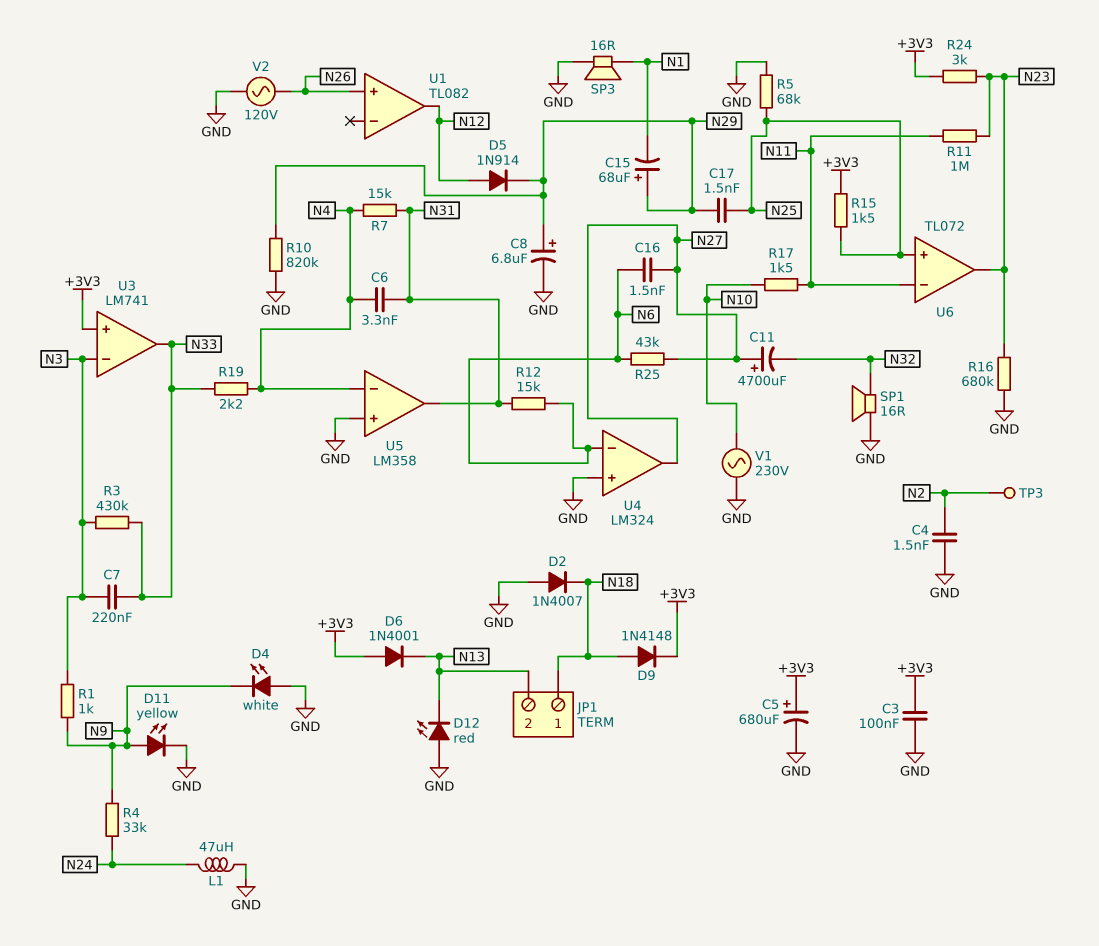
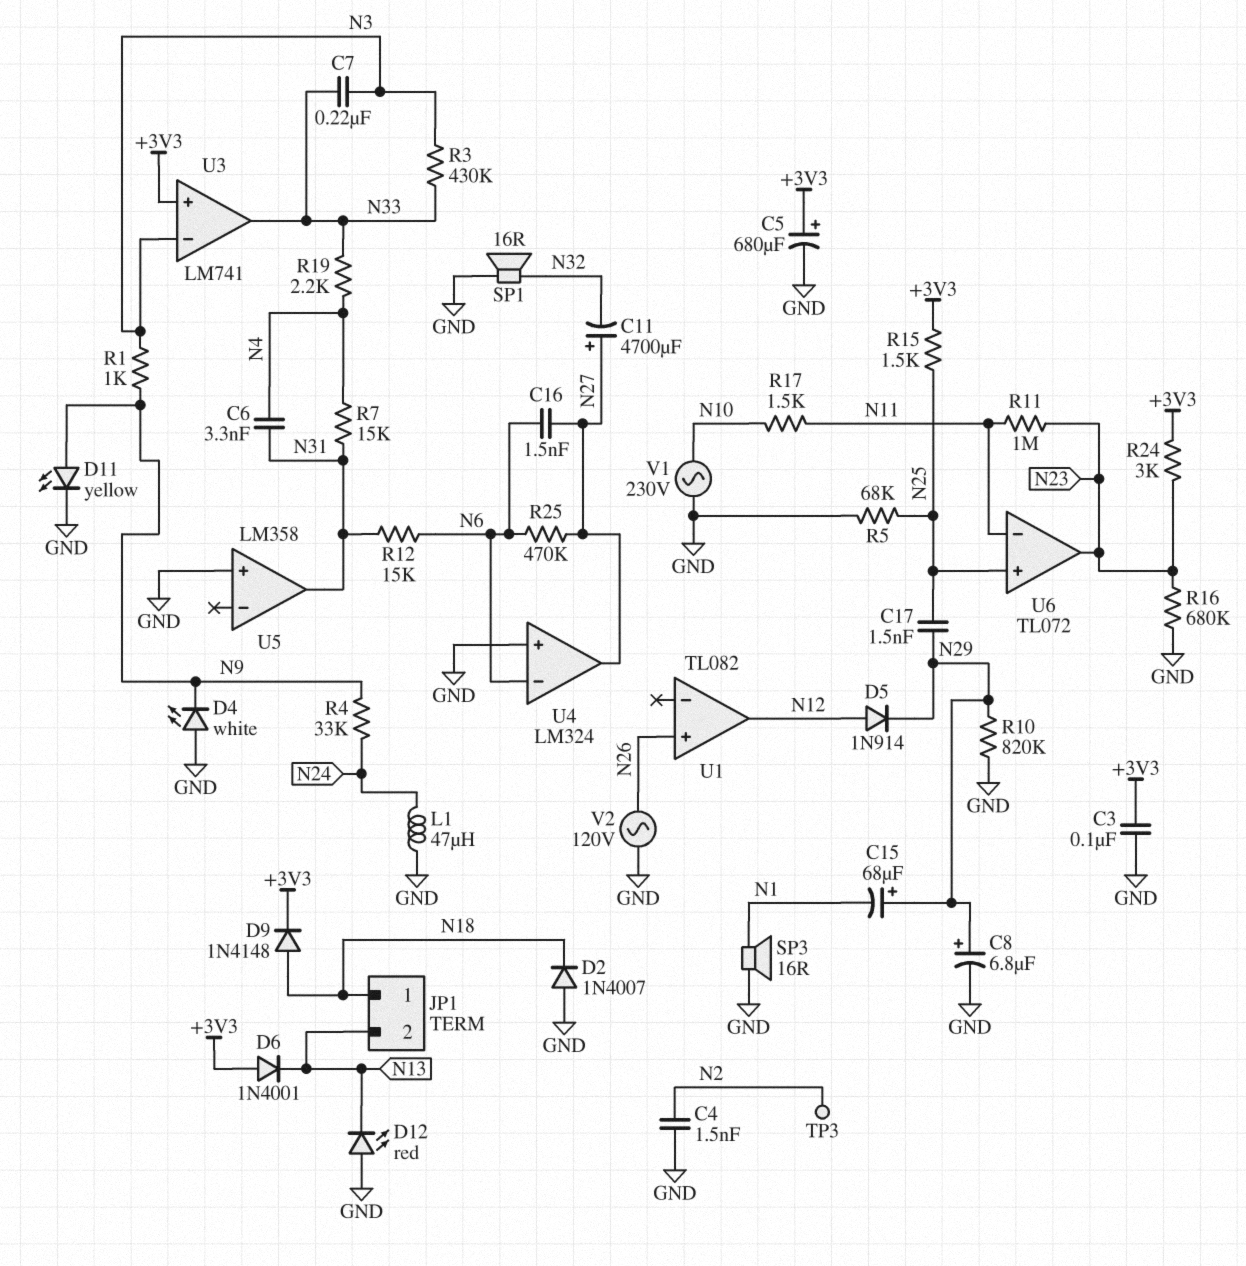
R25: 43k (N6, N27) -> 470k (N6, N27)
U5 pin in-: N4 -> none

